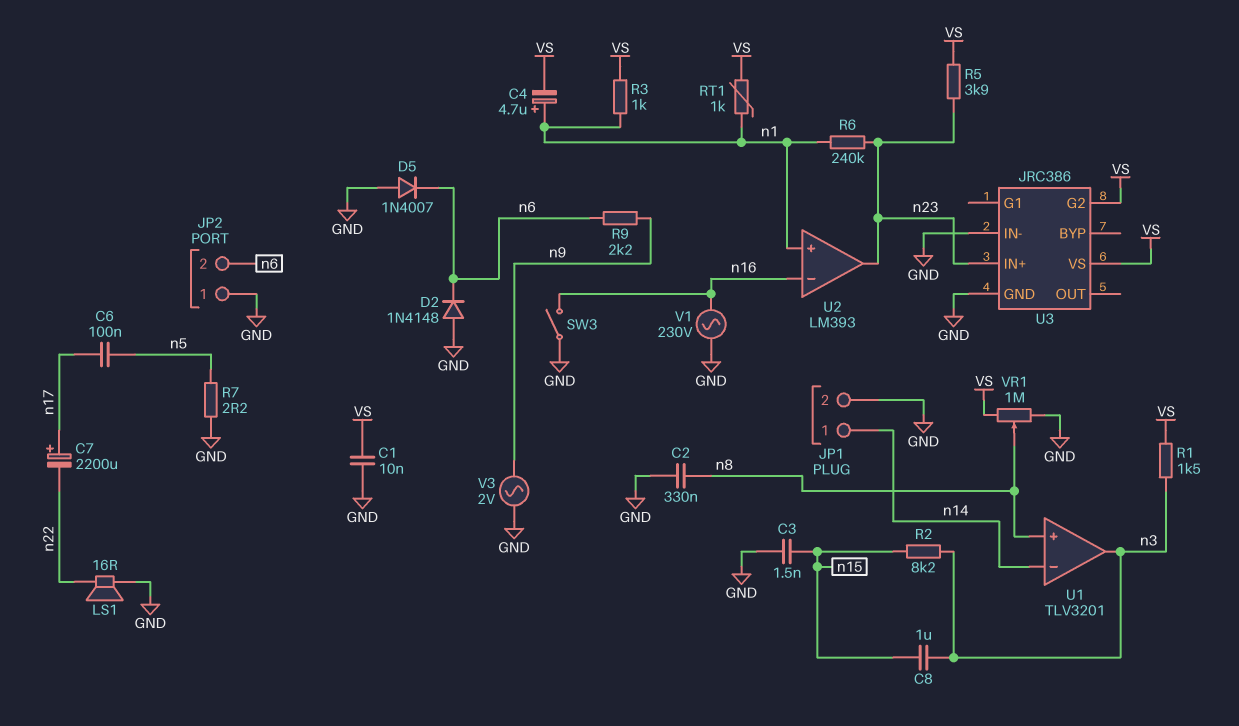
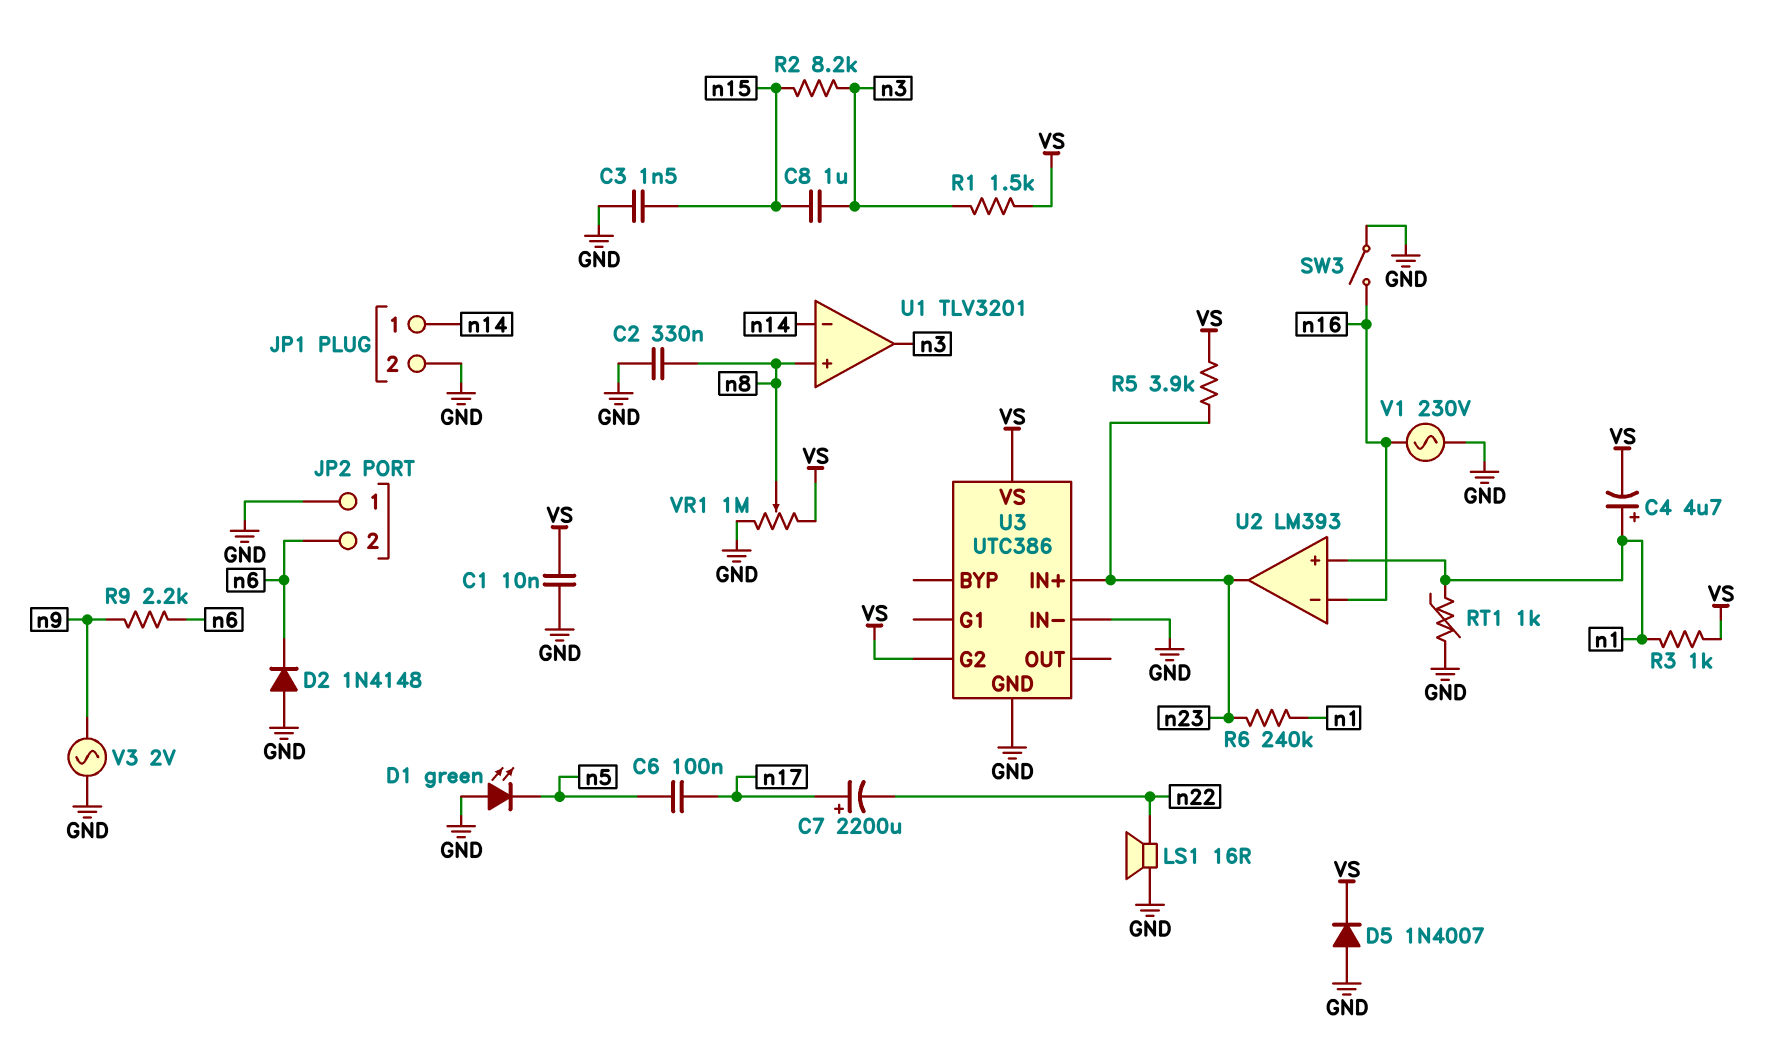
D1: none -> LED green (A GND, K n5)
D5: diode 1N4007 (A GND, K n6) -> diode 1N4007 (A GND, K VS)
R7: 2.2 (GND, n5) -> none
RT1: 1k (VS, n1) -> 1k (GND, n1)
U3: JRC386 -> UTC386

